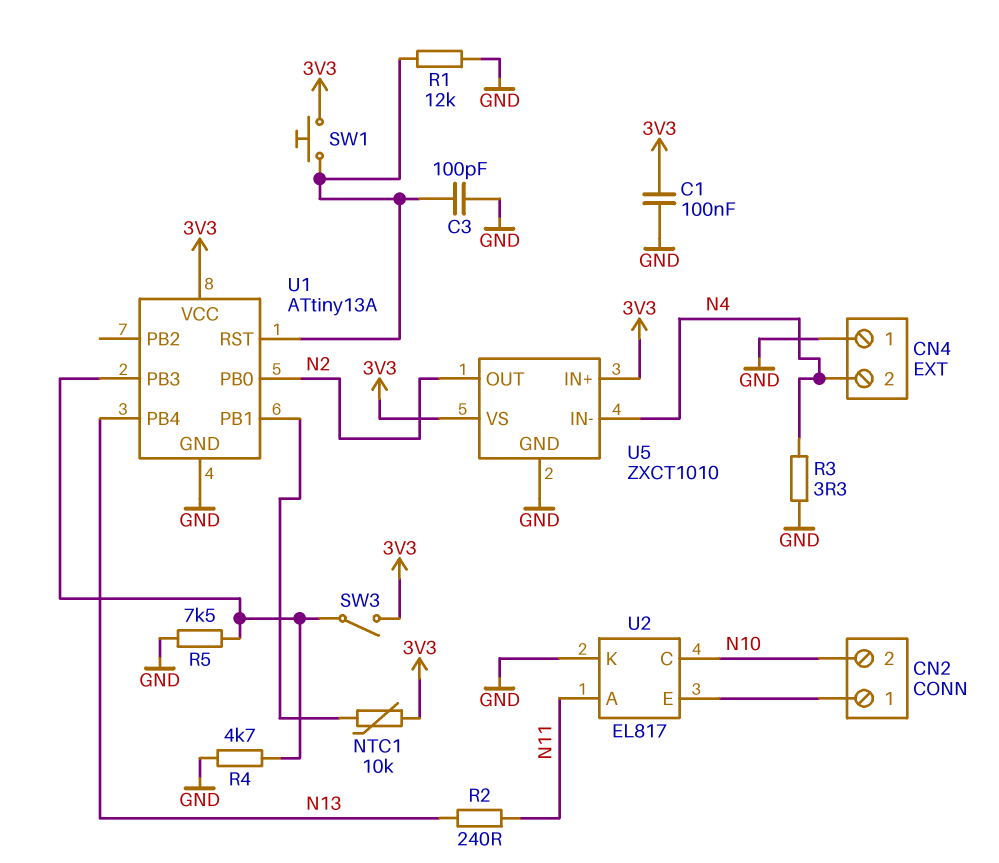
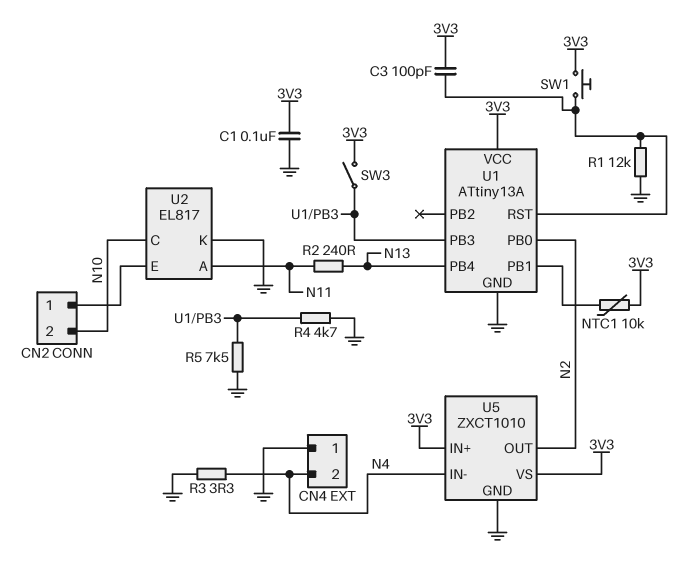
C3: 100pF (GND, U1/RST) -> 100pF (3V3, U1/RST)

